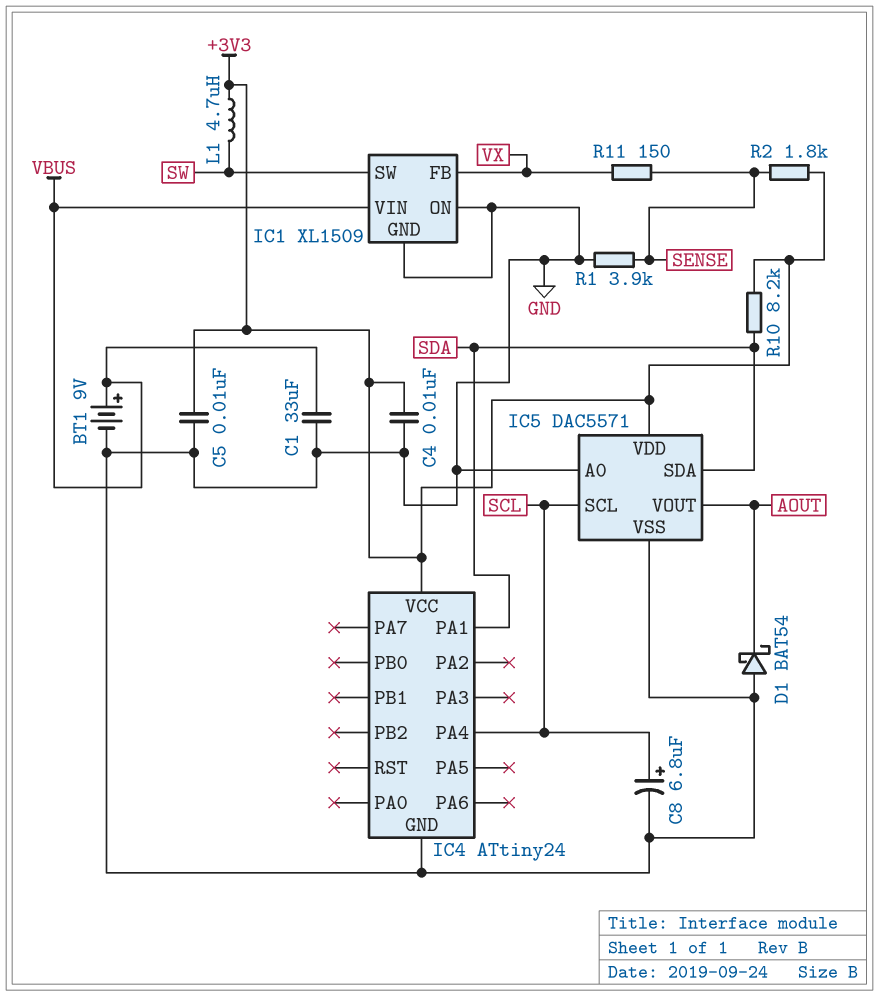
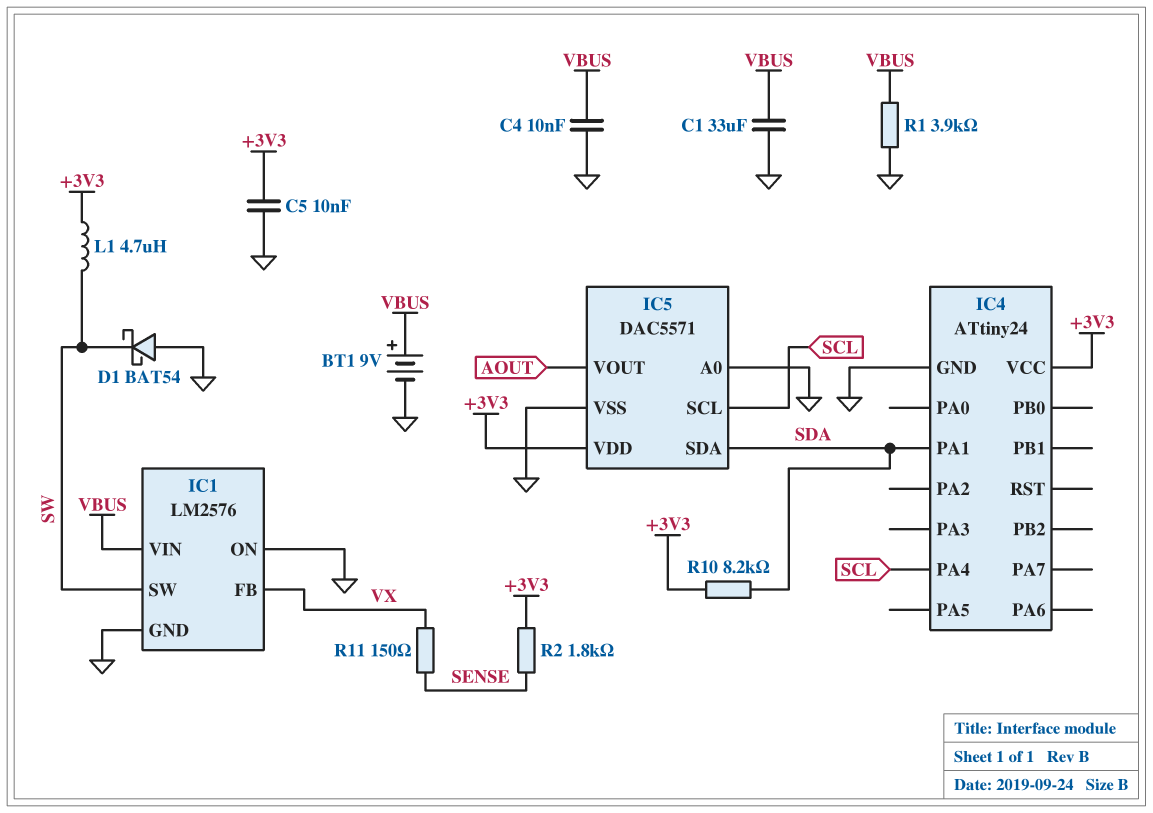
C4: 10nF (+3V3, GND) -> 10nF (GND, VBUS)
C8: 6.8uF (plus SCL, minus GND) -> none
D1: schottky BAT54 (A GND, K AOUT) -> schottky BAT54 (A GND, K SW)
IC1: XL1509 -> LM2576
R1: 3.9k (GND, SENSE) -> 3.9k (GND, VBUS)

